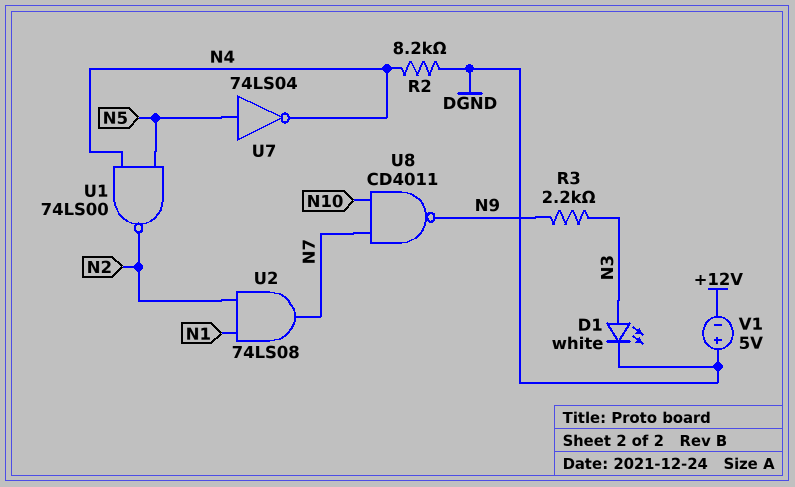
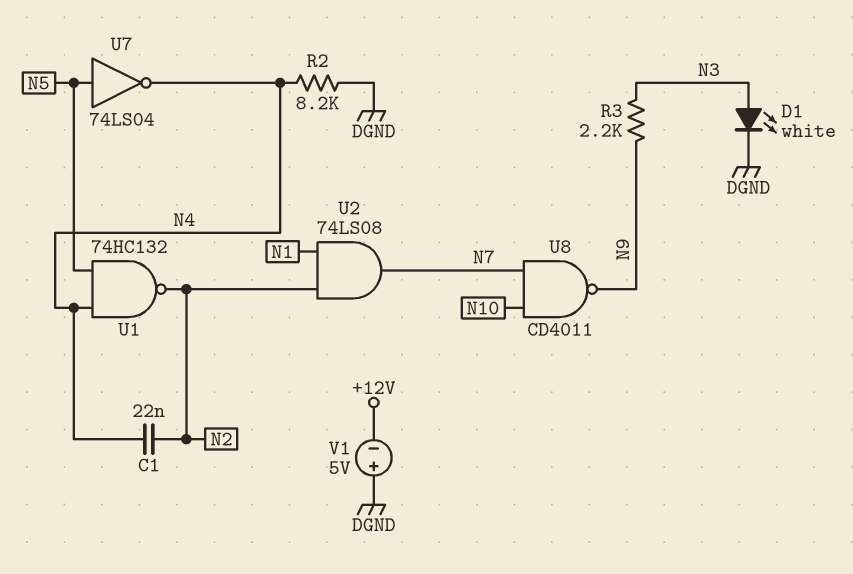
C1: none -> 22nF (N2, N4)
U1: NAND 74LS00 (in N4, in N5, out N2) -> NAND 74HC132 (in N4, in N5, out N2)

